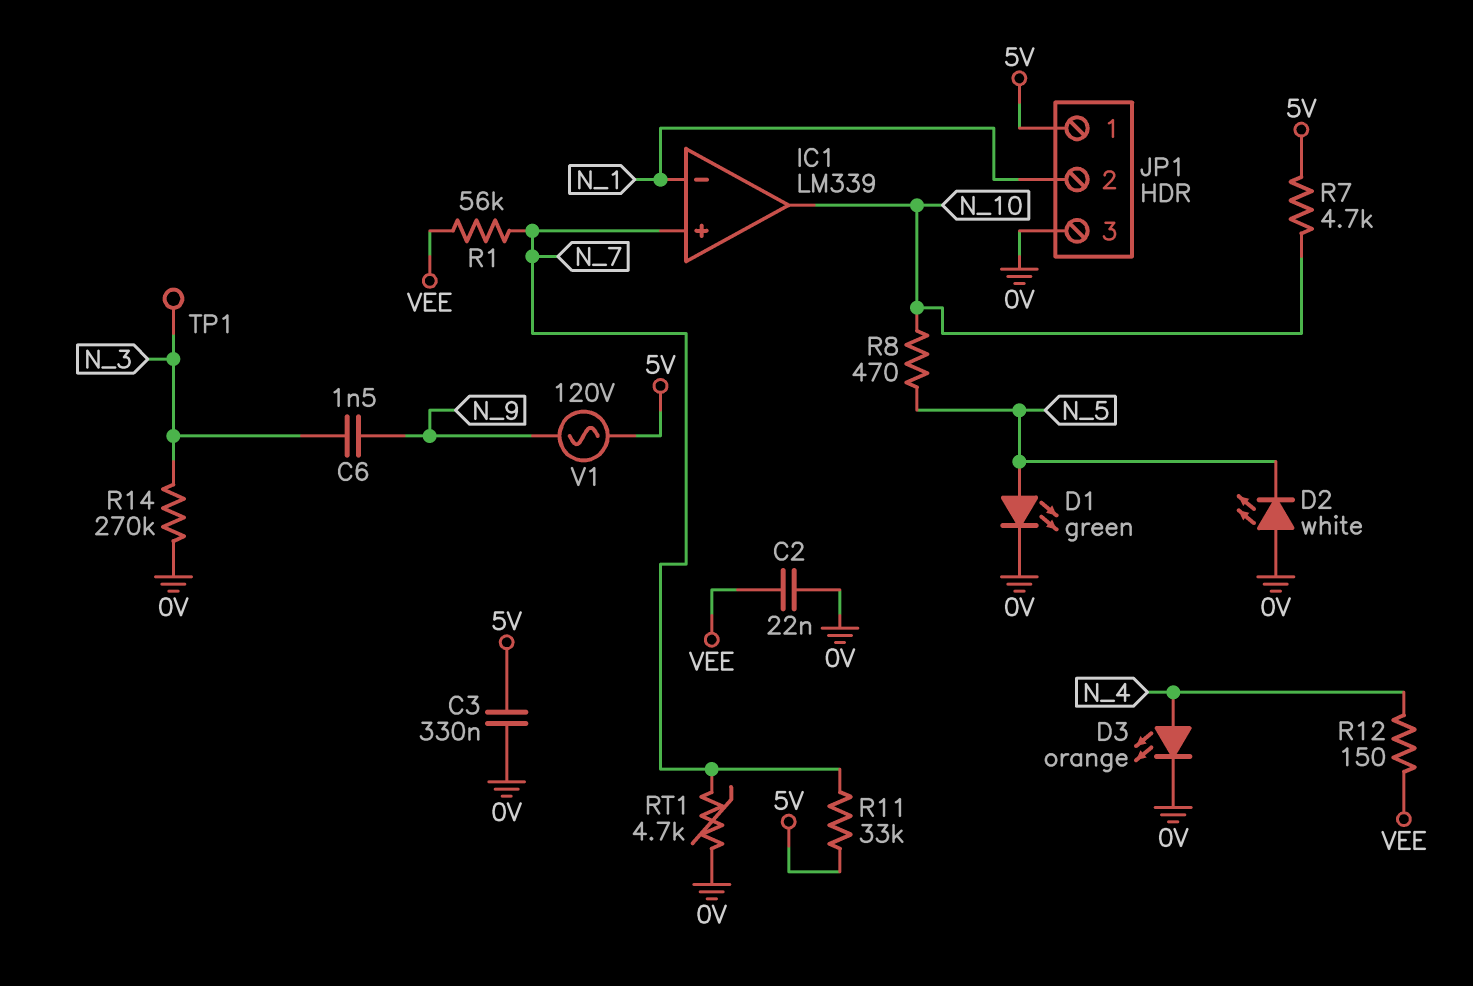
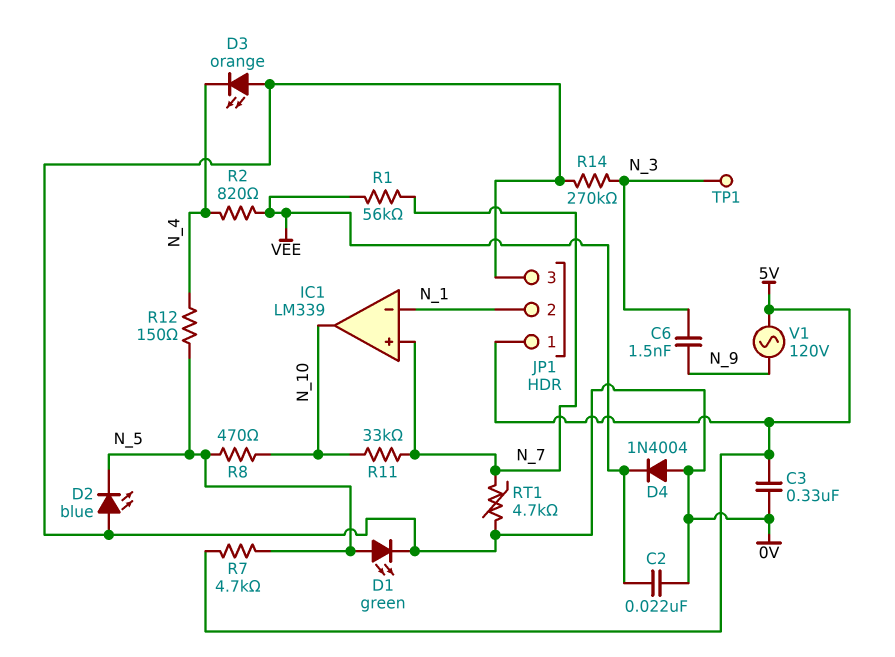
D2: LED white (A 0V, K N_5) -> LED blue (A 0V, K N_5)
D3: LED orange (A N_4, K 0V) -> LED orange (A 0V, K N_4)
D4: none -> diode 1N4004 (A 0V, K VEE)
R2: none -> 820 (N_4, VEE)
R7: 4.7k (5V, N_10) -> 4.7k (5V, N_5)
R11: 33k (5V, N_7) -> 33k (N_7, N_10)
R12: 150 (N_4, VEE) -> 150 (N_4, N_5)

